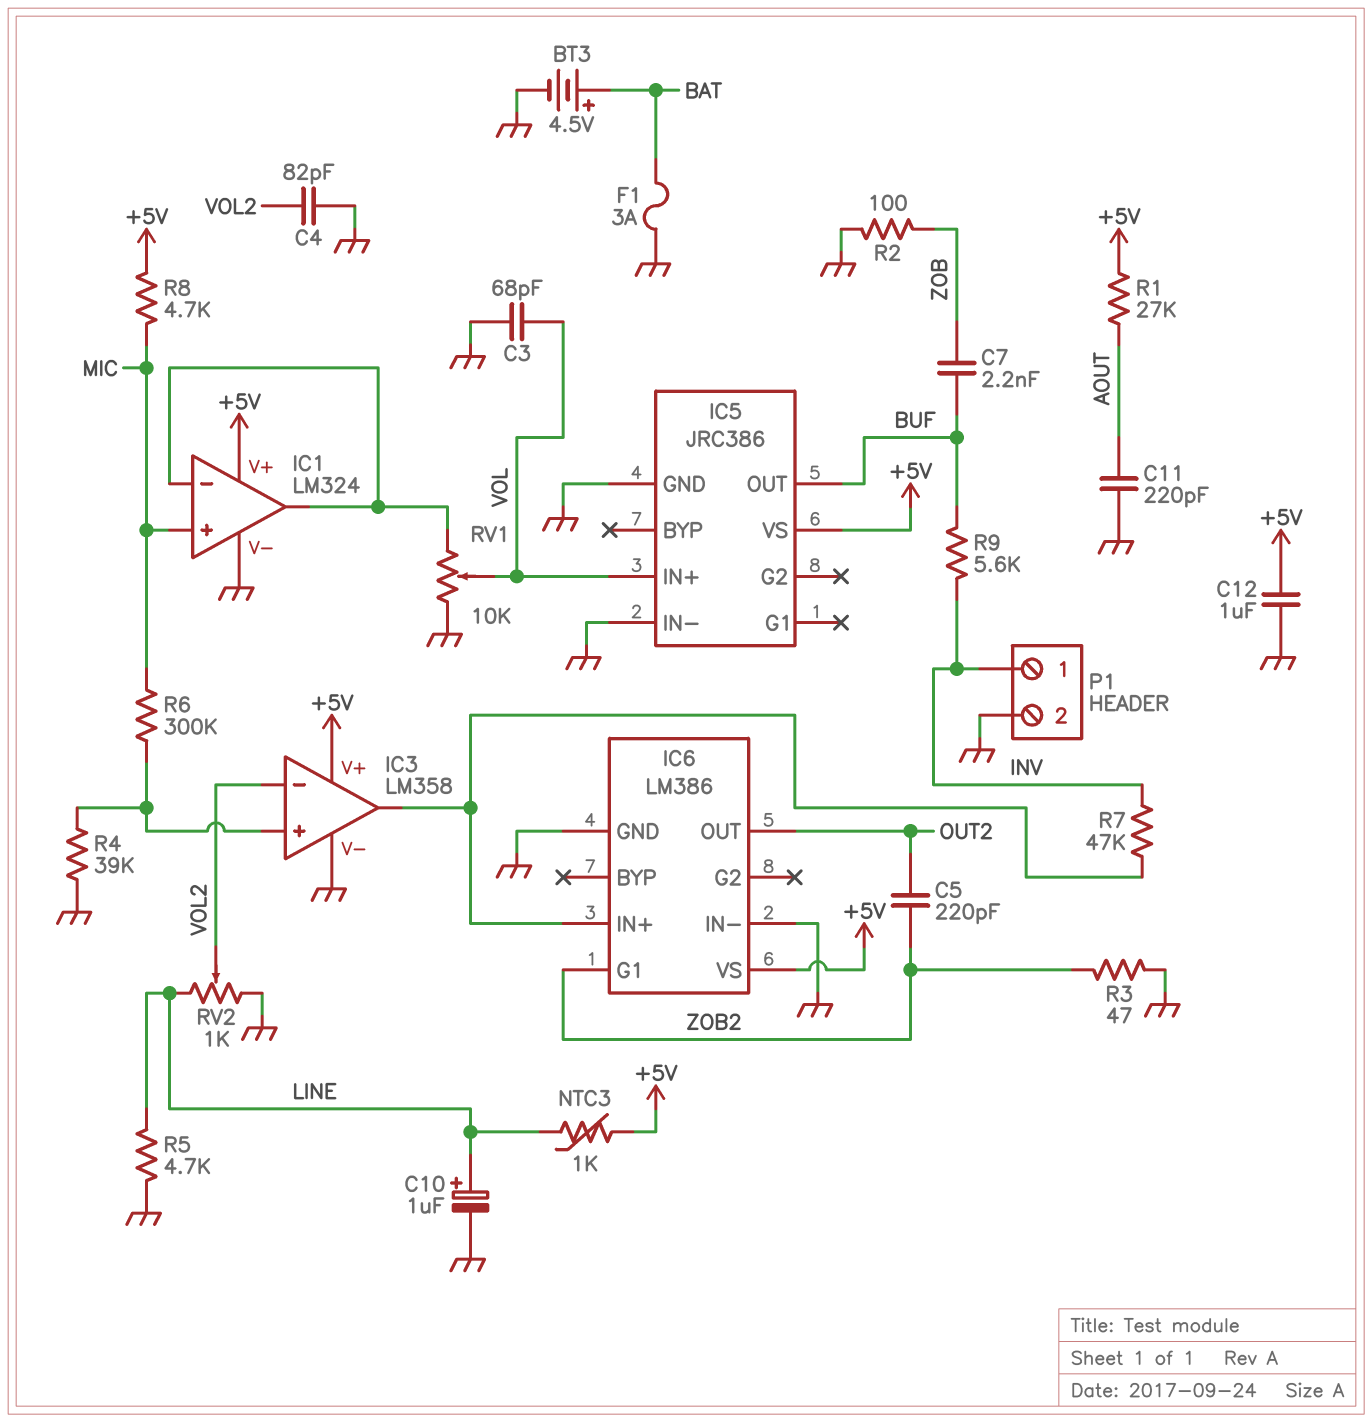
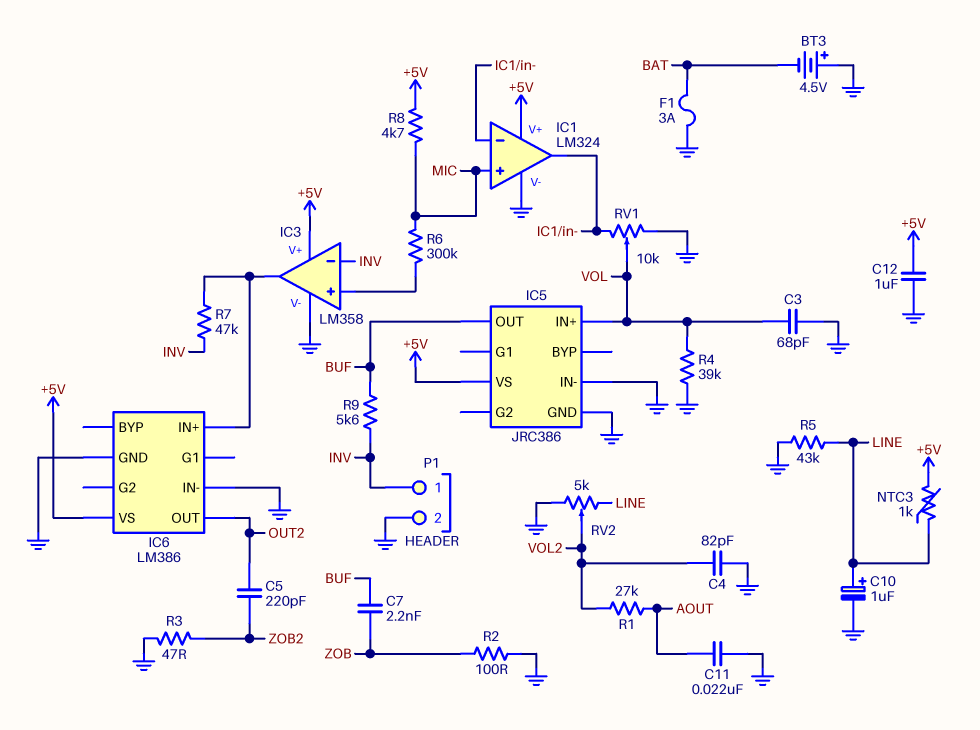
BT3: 4.5V (plus BAT, minus GND) -> 4.5V (plus GND, minus BAT)
C11: 220pF (AOUT, GND) -> 22nF (AOUT, GND)
IC3 pin in-: VOL2 -> INV
IC6 pin G1: ZOB2 -> none
R1: 27k (+5V, AOUT) -> 27k (AOUT, VOL2)
R4: 39k (GND, IC3/in+) -> 39k (GND, VOL)
R5: 4.7k (GND, LINE) -> 43k (GND, LINE)
RV2: 1k (GND, LINE, wiper VOL2) -> 5k (GND, LINE, wiper VOL2)

